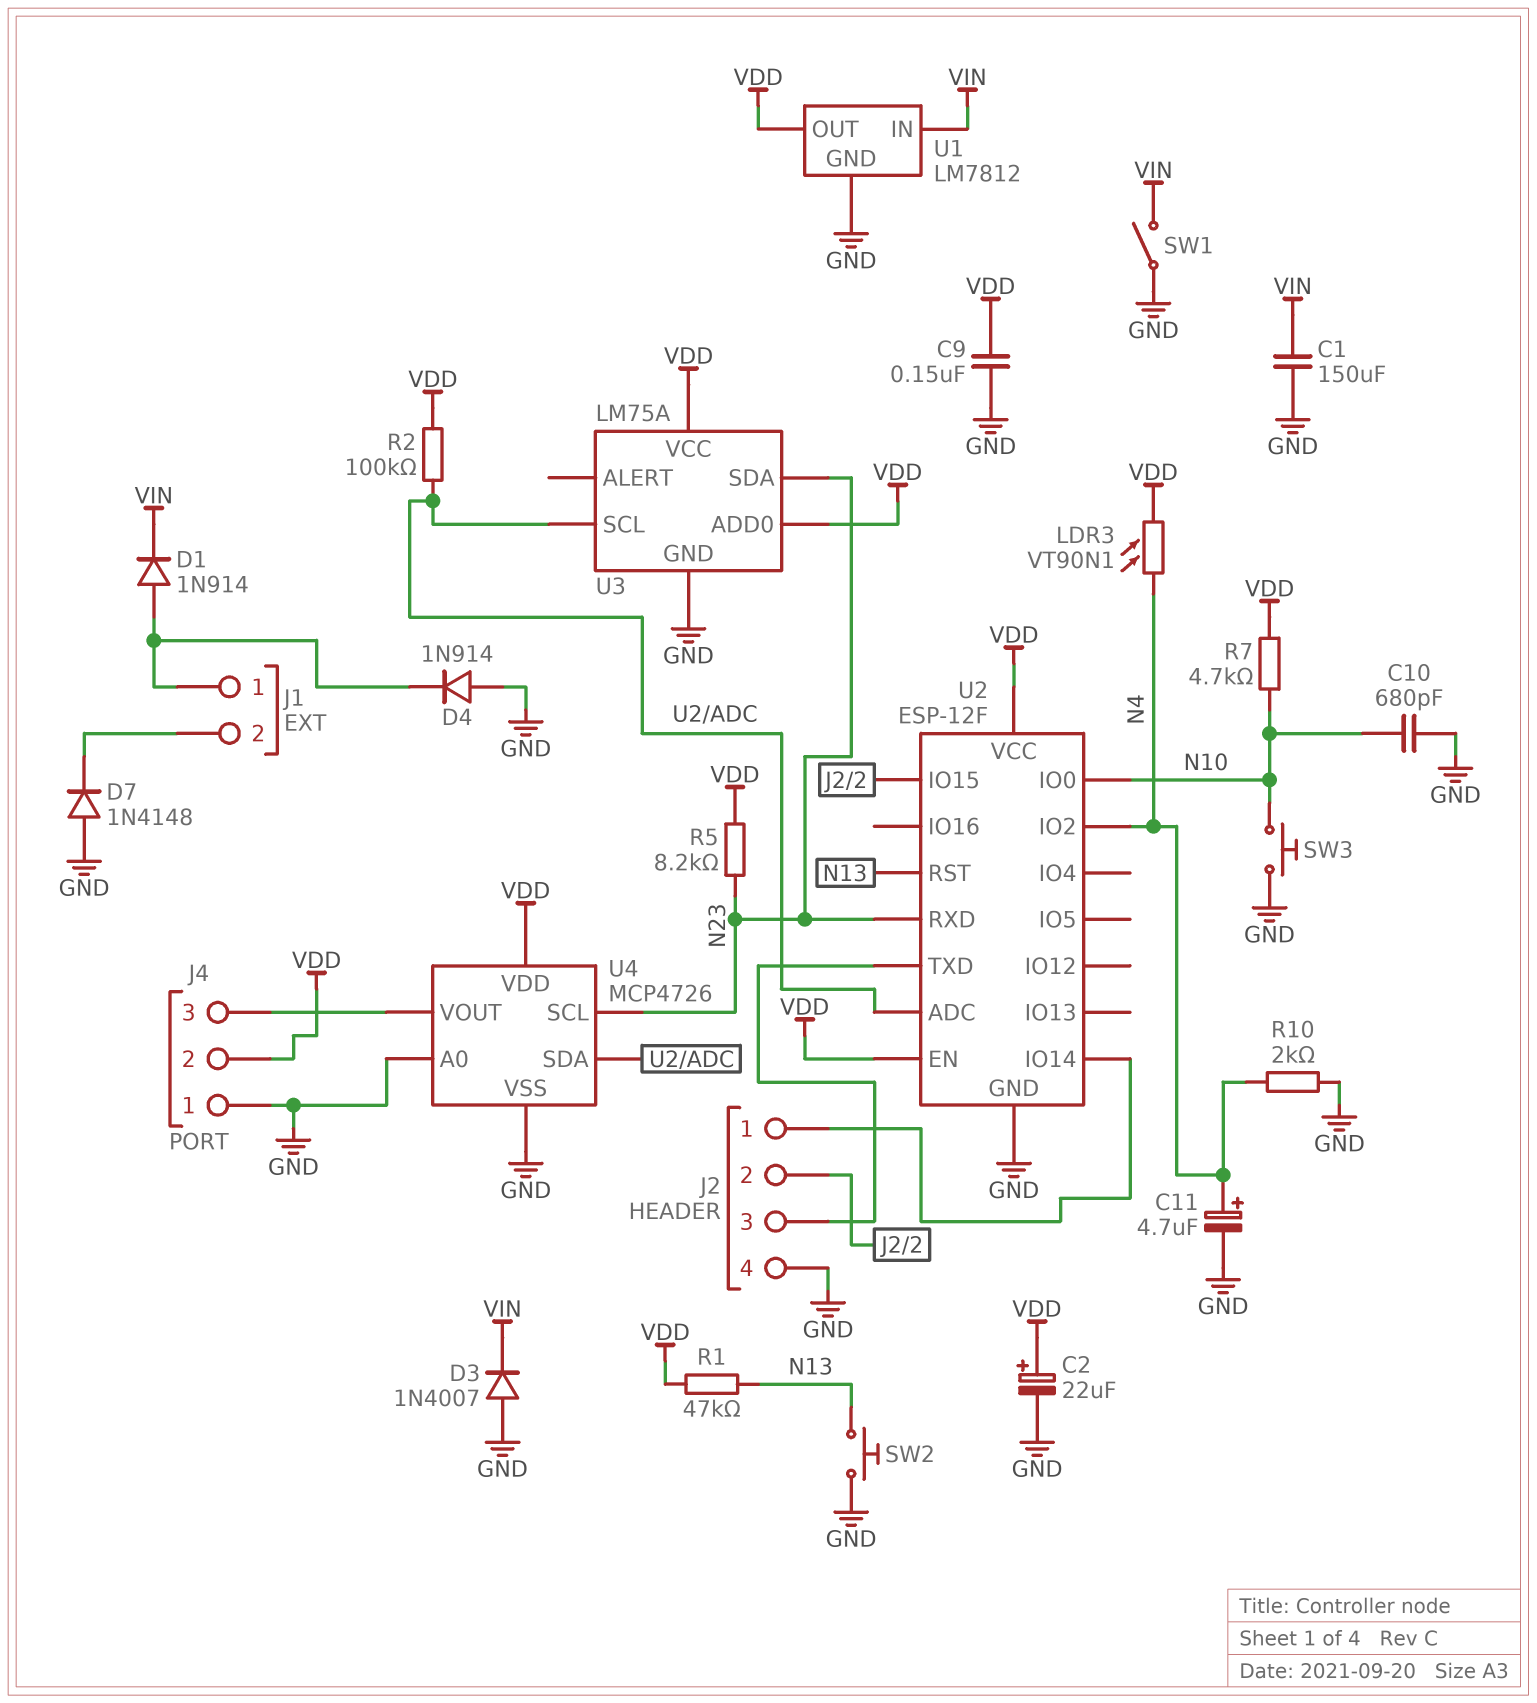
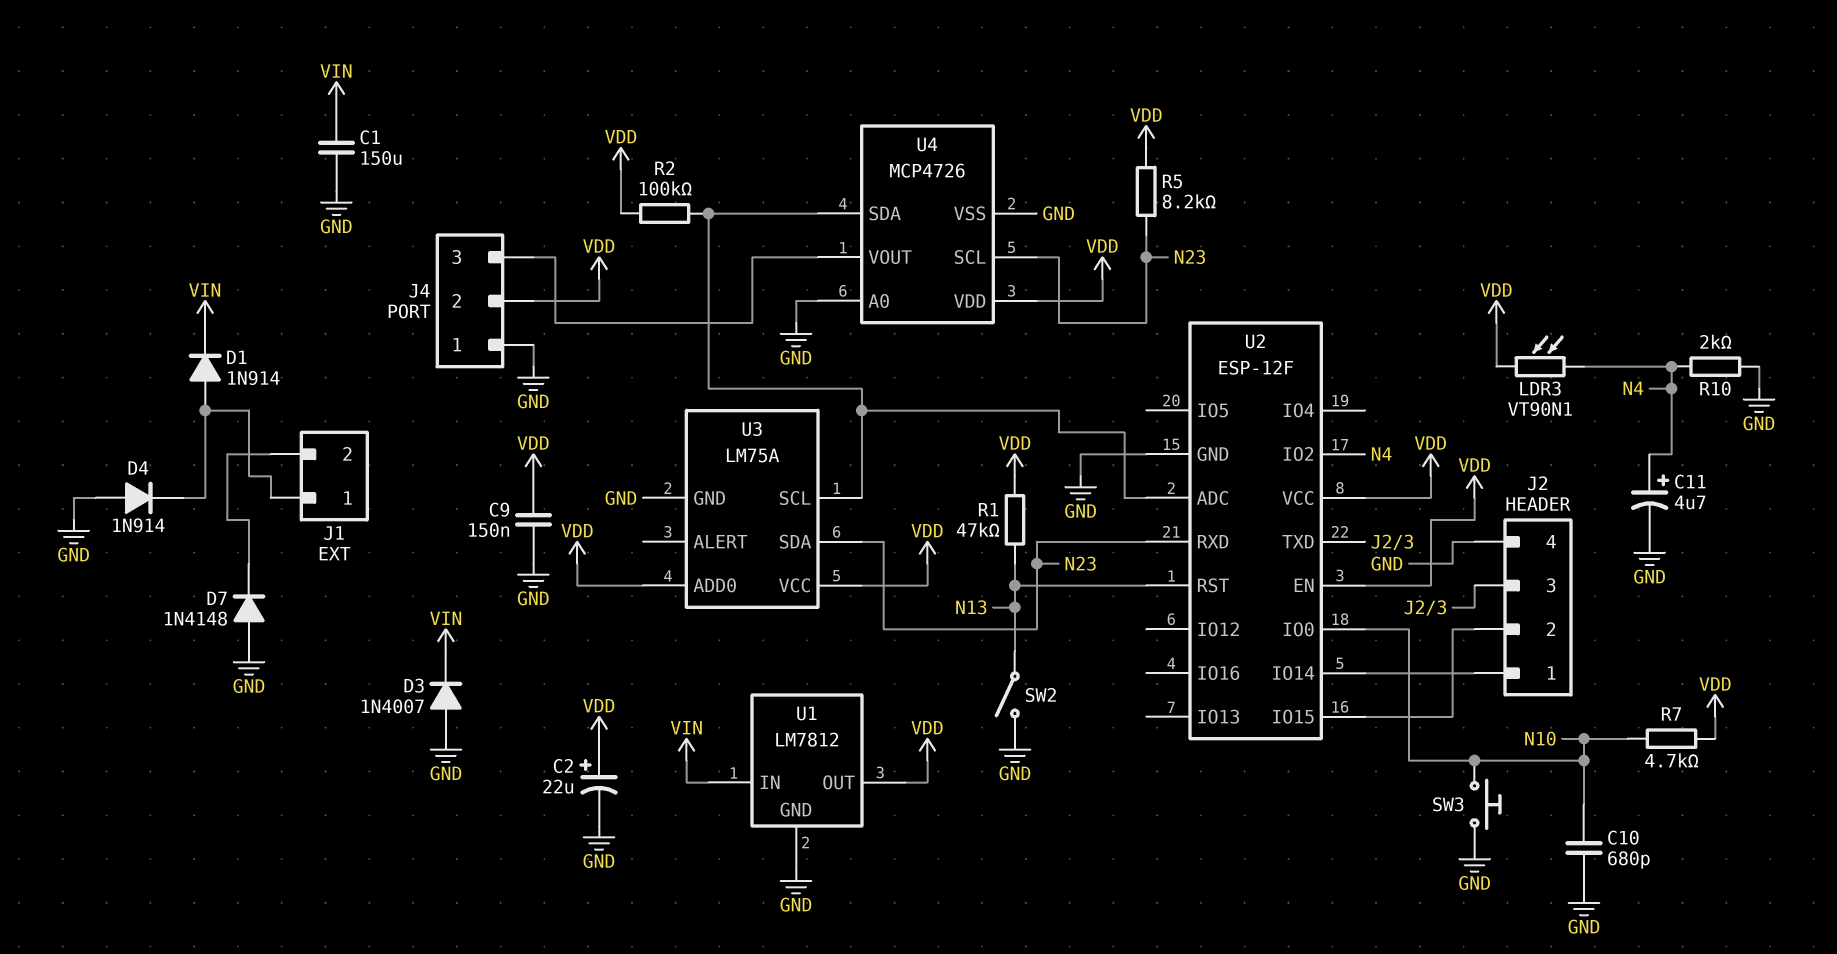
SW1: switch (GND, VIN) -> none
SW2: button (GND, N13) -> switch (GND, N13)

